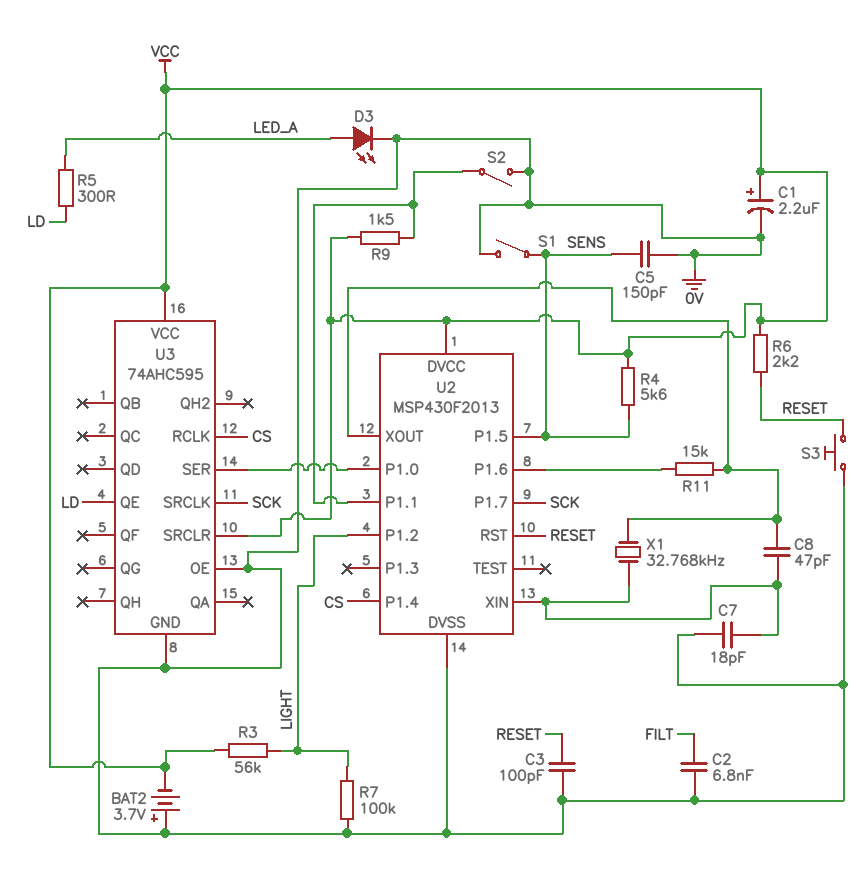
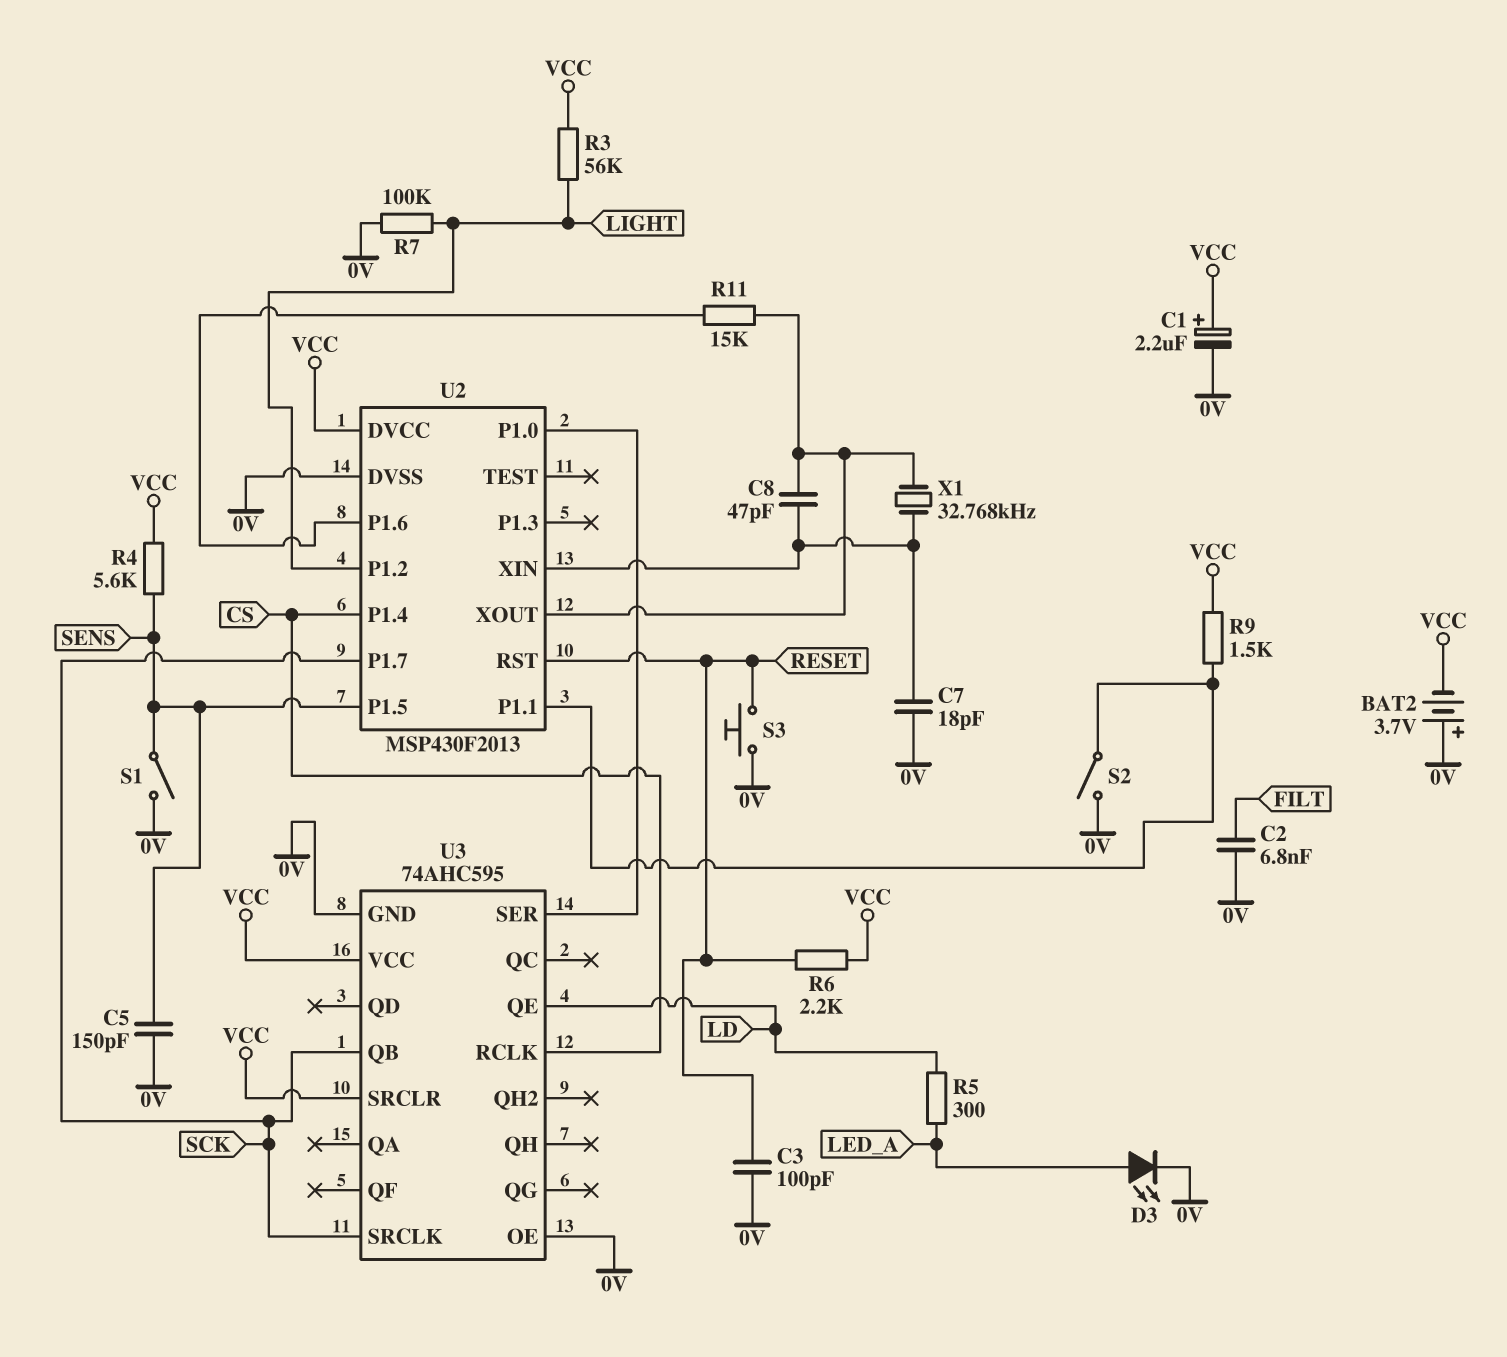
U3 pin QB: none -> SCK

